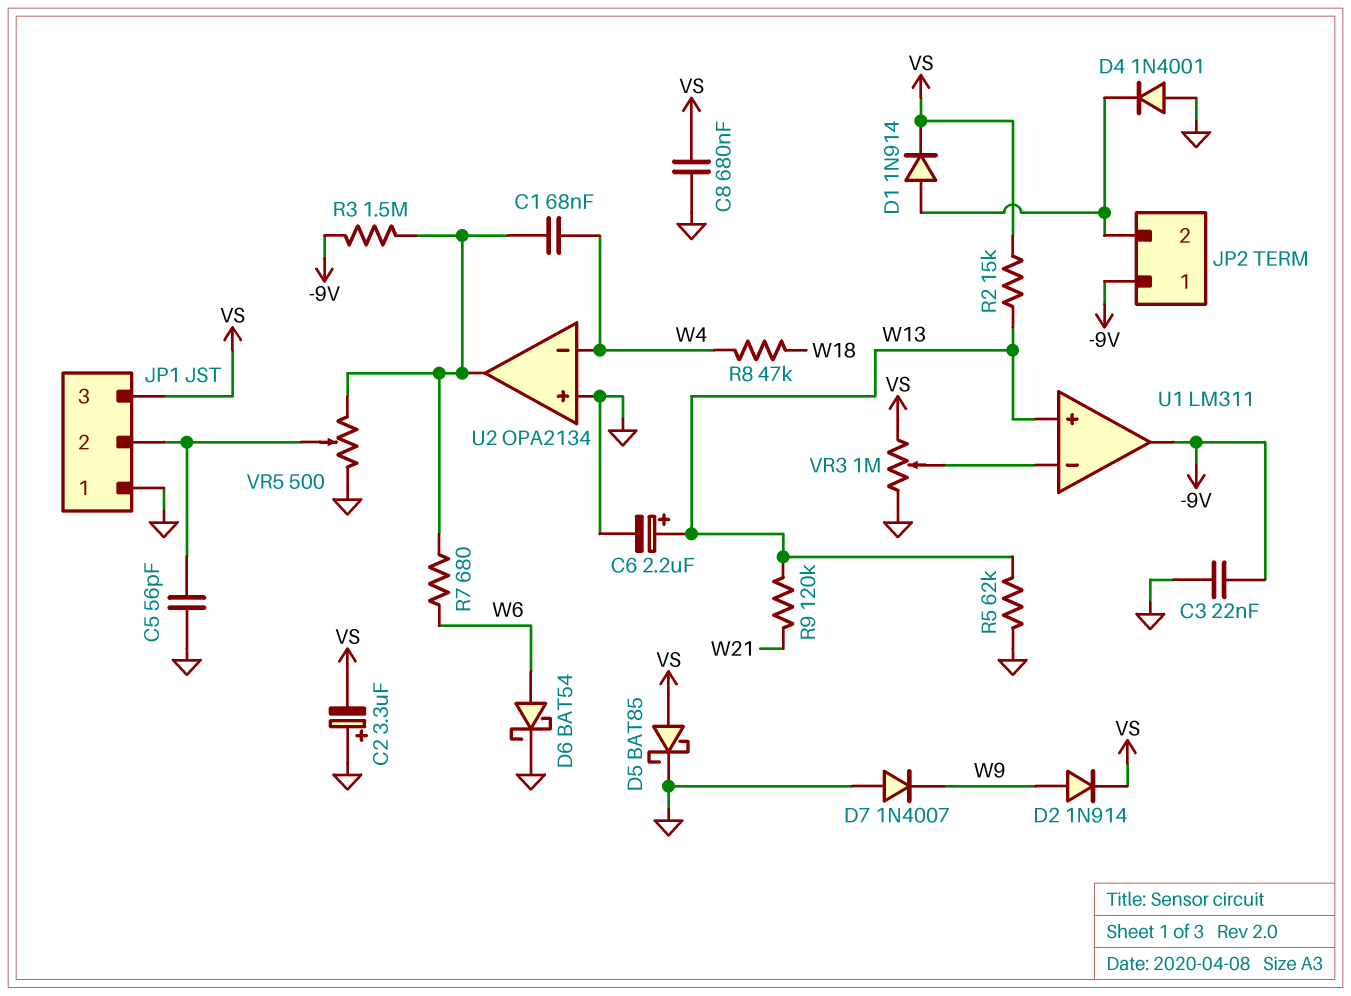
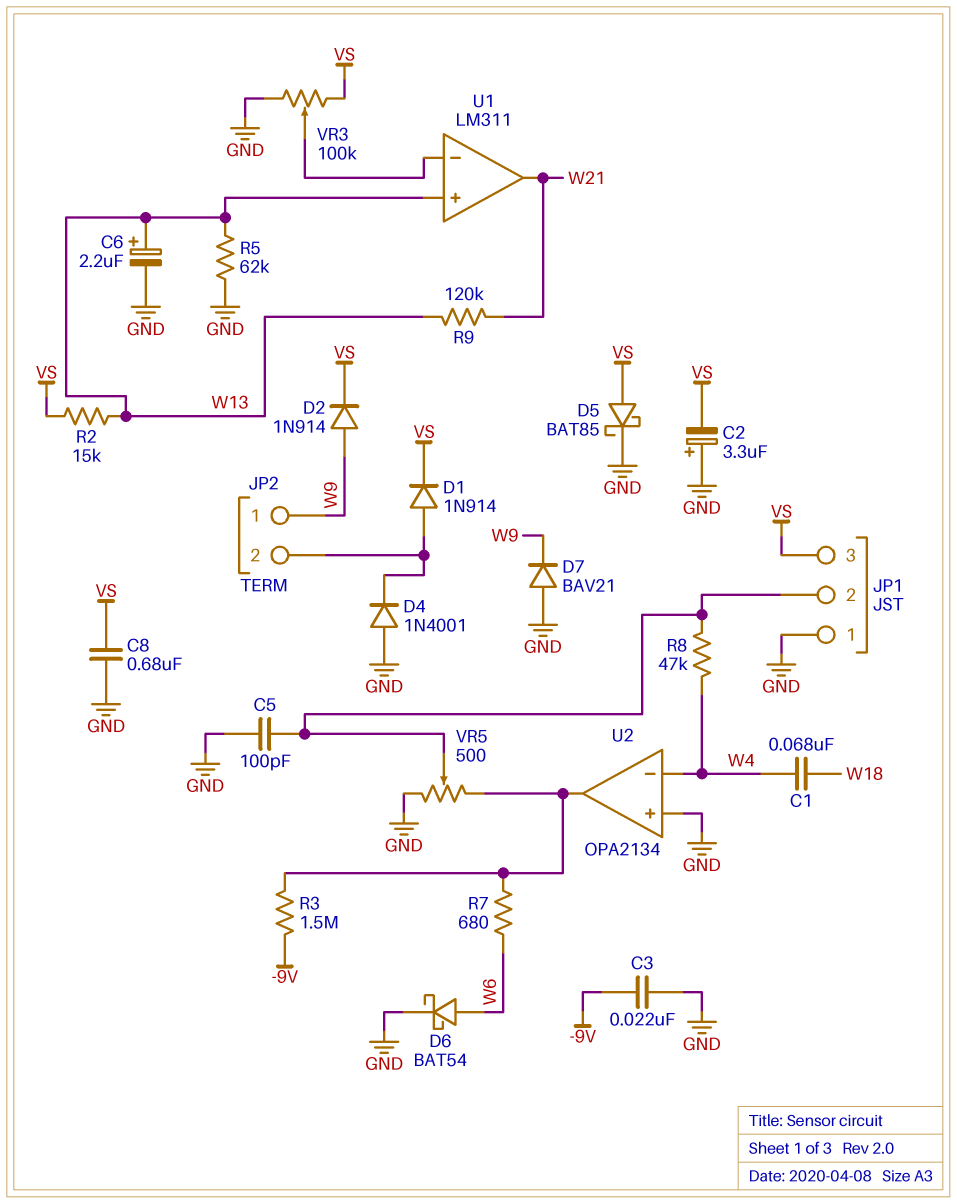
C1: 68nF (U2/out, W4) -> 68nF (W4, W18)
C5: 56pF (GND, JP1/2) -> 100pF (GND, JP1/2)
D7: diode 1N4007 (A GND, K W9) -> diode BAV21 (A GND, K W9)
JP2 pin 1: -9V -> W9
R8: 47k (W4, W18) -> 47k (JP1/2, W4)
U1 pin out: -9V -> W21
VR3: 1M (GND, VS, wiper U1/in-) -> 100k (GND, VS, wiper U1/in-)

